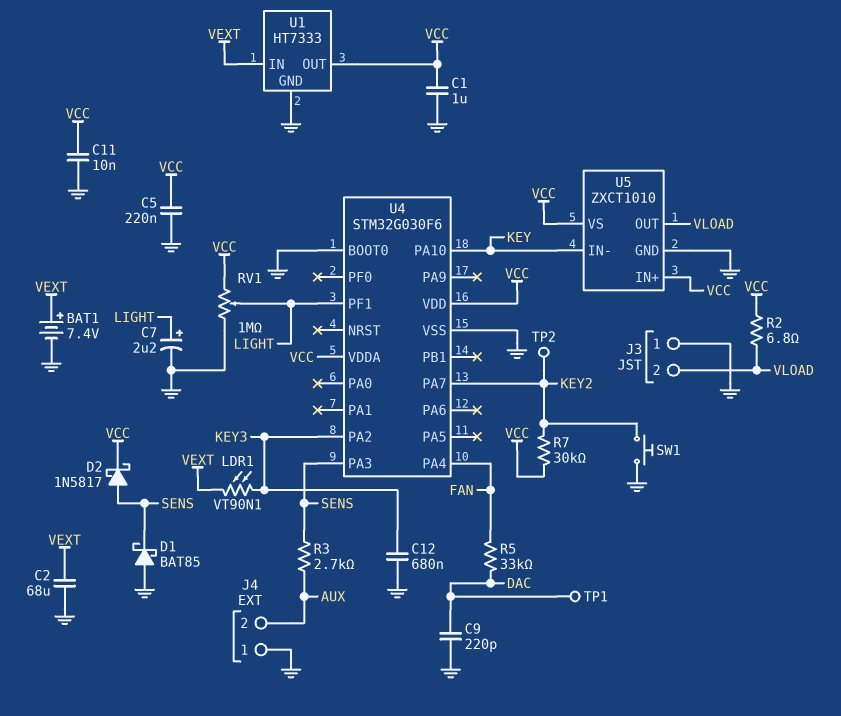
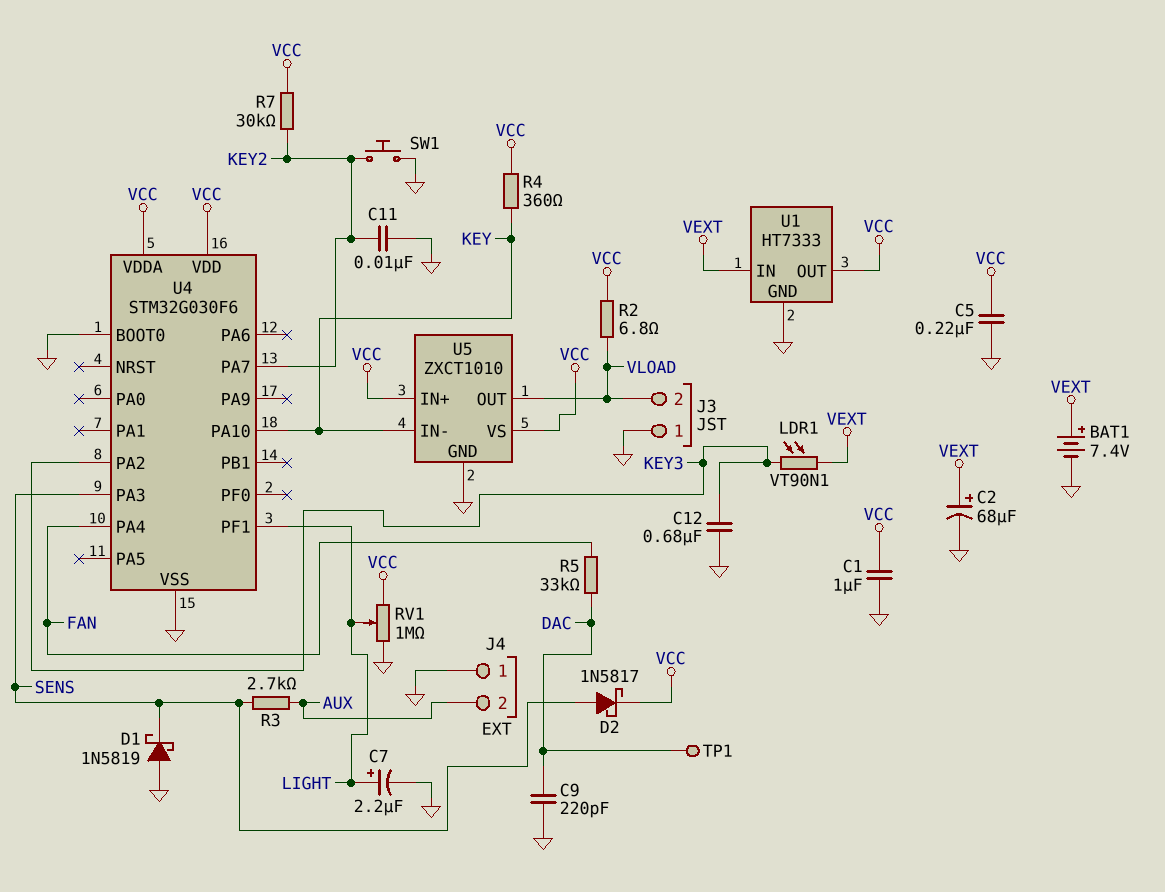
C2: 68uF (GND, VEXT) -> 68uF (plus VEXT, minus GND)
C11: 10nF (GND, VCC) -> 10nF (GND, KEY2)
D1: schottky BAT85 (A GND, K SENS) -> schottky 1N5819 (A GND, K SENS)
R4: none -> 360 (KEY, VCC)
TP2: test point (KEY2) -> none

